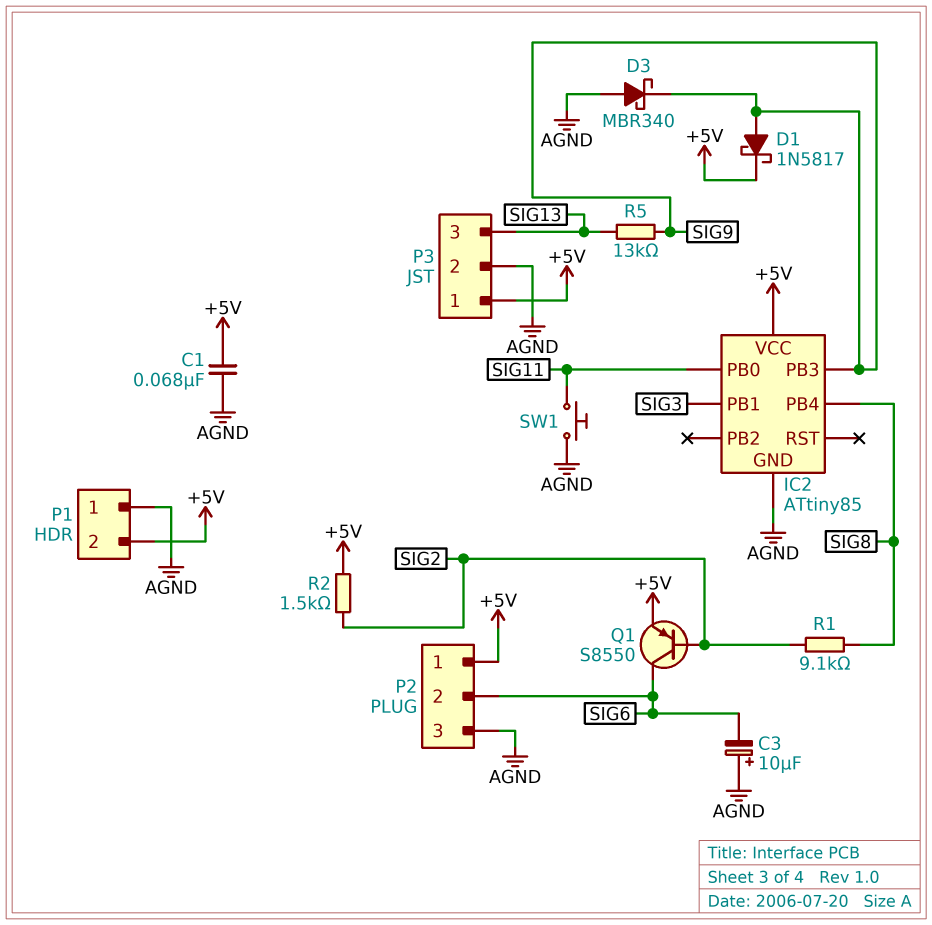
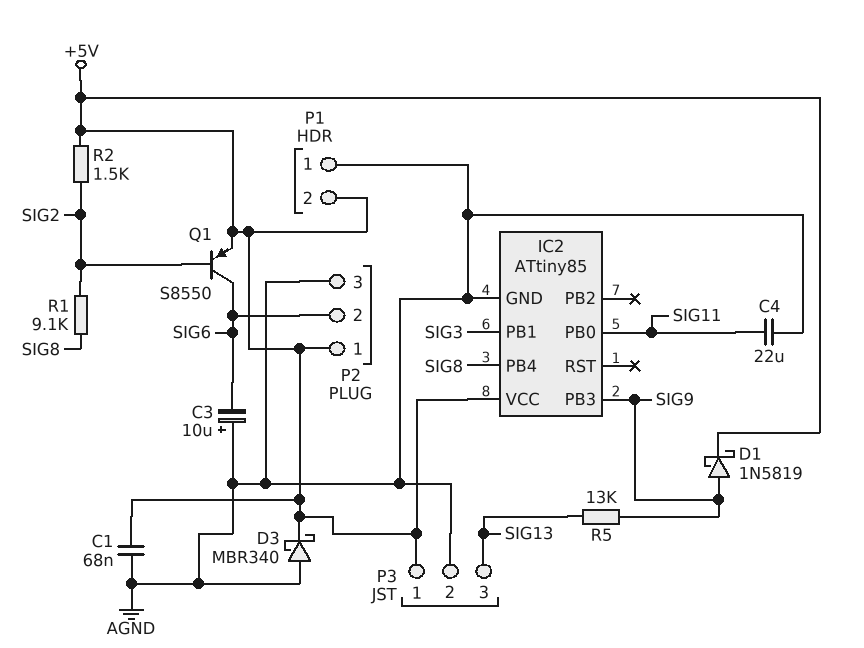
C4: none -> 22uF (AGND, SIG11)
D1: schottky 1N5817 (A SIG9, K +5V) -> schottky 1N5819 (A SIG9, K +5V)
D3: schottky MBR340 (A AGND, K SIG9) -> schottky MBR340 (A AGND, K +5V)
SW1: button (AGND, SIG11) -> none

